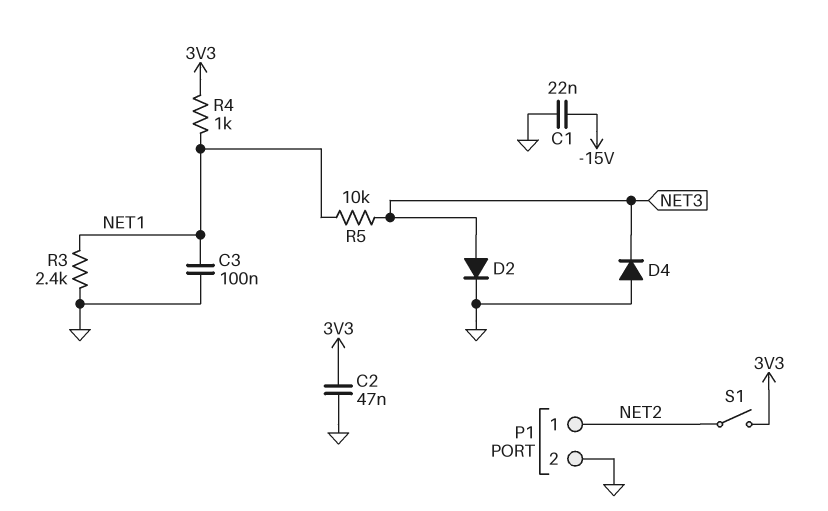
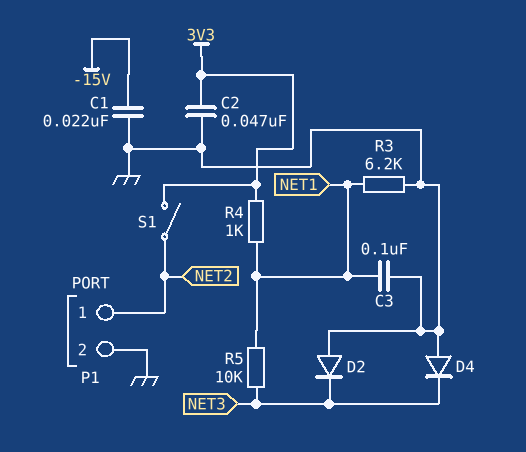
D2: diode (A NET3, K GND) -> diode (A GND, K NET3)
R3: 2.4k (GND, NET1) -> 6.2k (GND, NET1)

